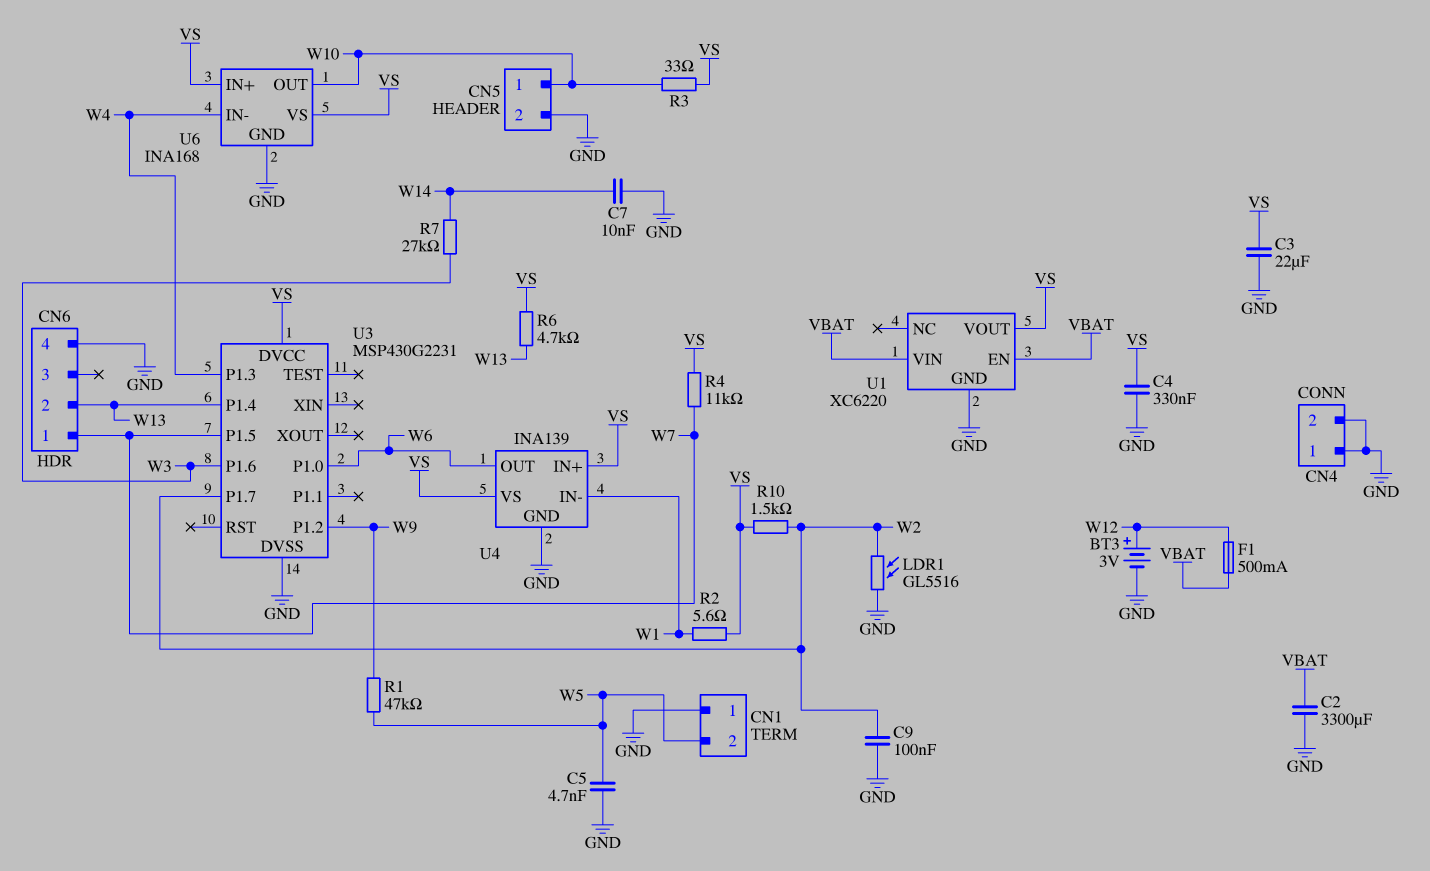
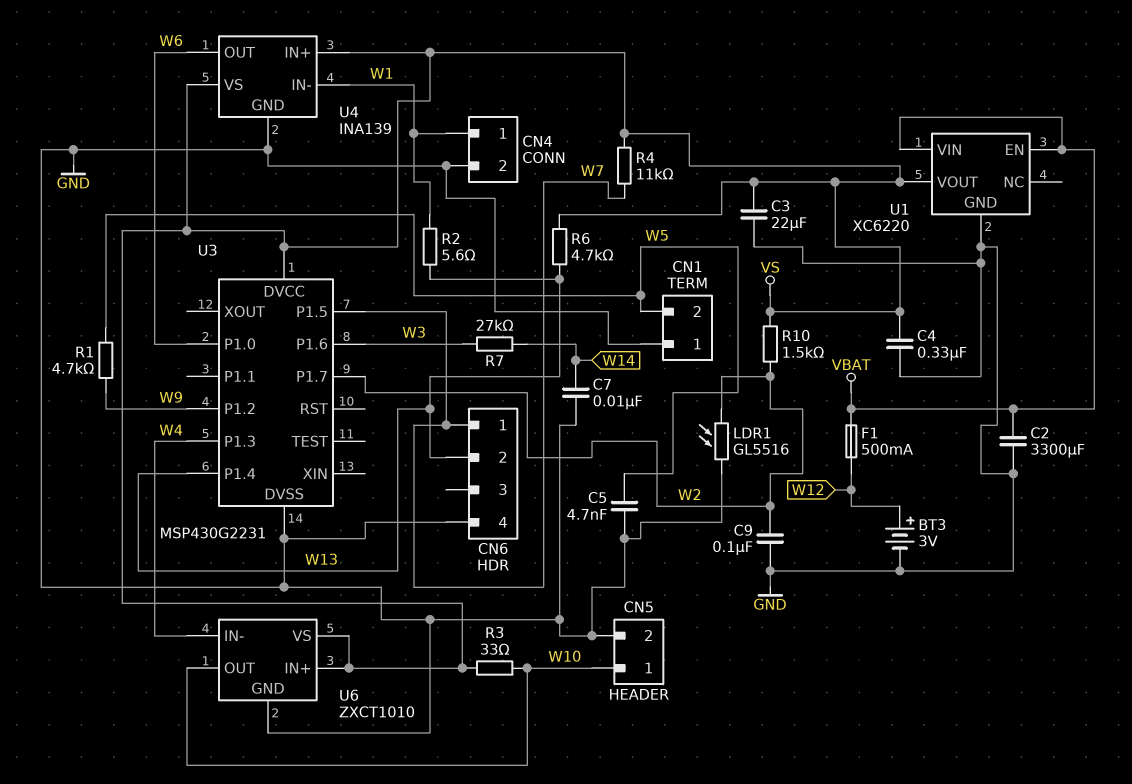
CN4 pin 1: GND -> W1
R1: 47k (W5, W9) -> 4.7k (W5, W9)
R2: 5.6 (VS, W1) -> 5.6 (W1, W13)
U6: INA168 -> ZXCT1010

